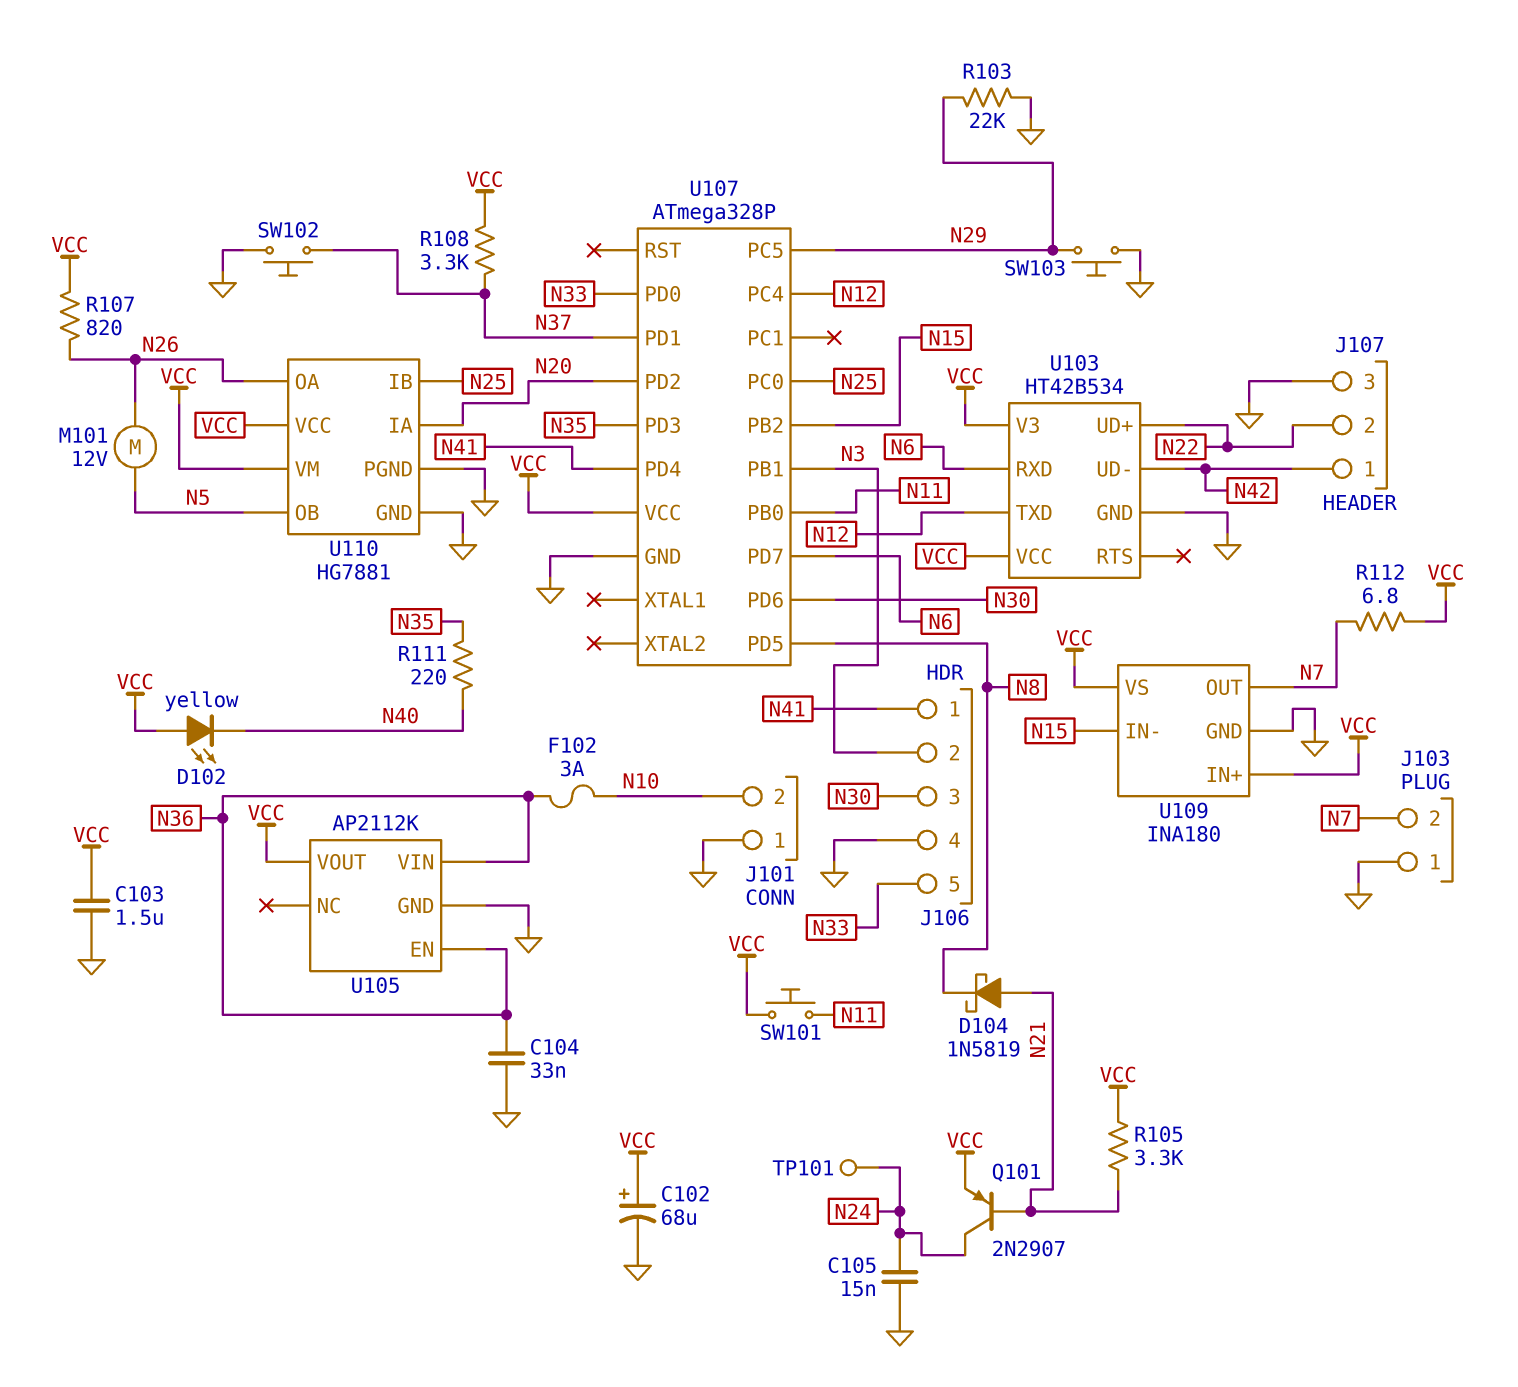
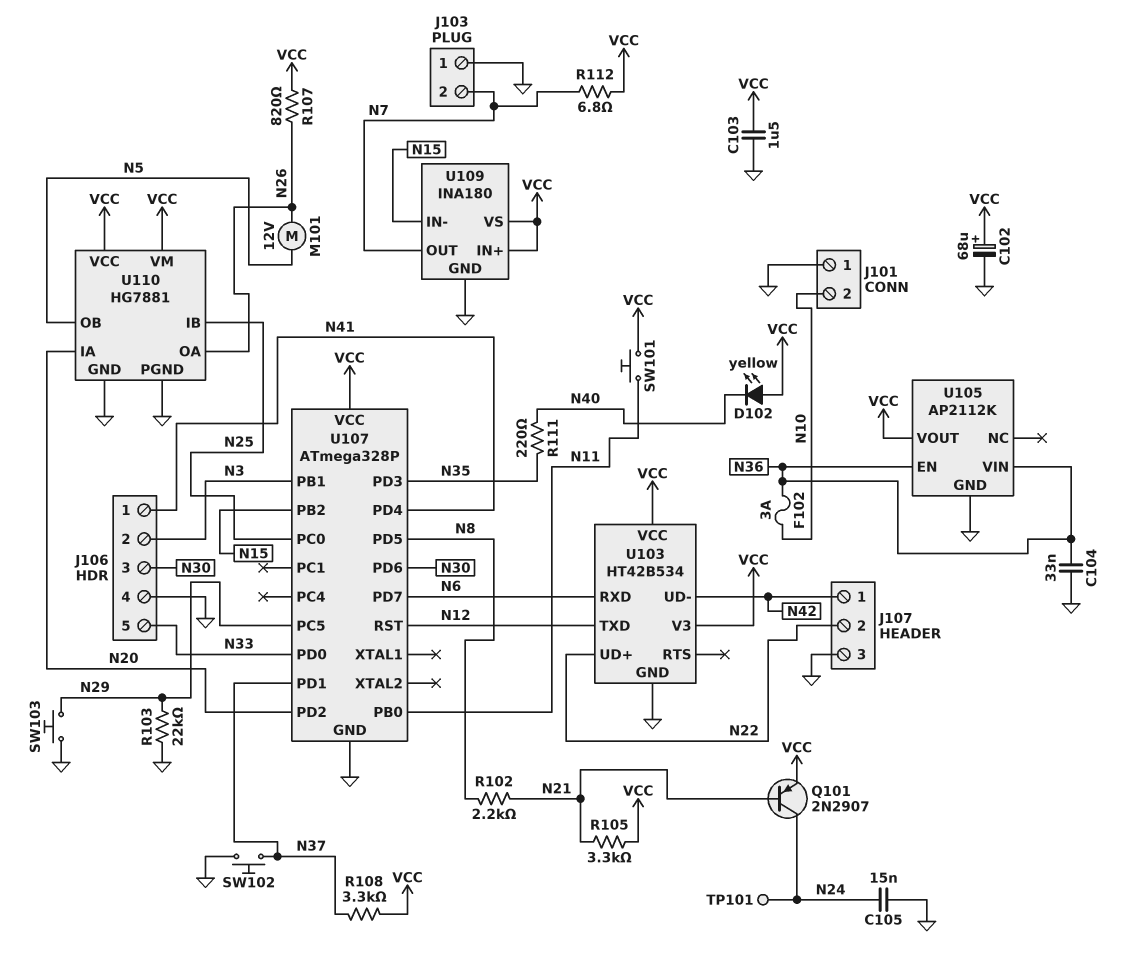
D104: schottky 1N5819 (A N21, K N8) -> none
R102: none -> 2.2k (N8, N21)
U107 pin PC4: N12 -> none
U107 pin RST: none -> N12

